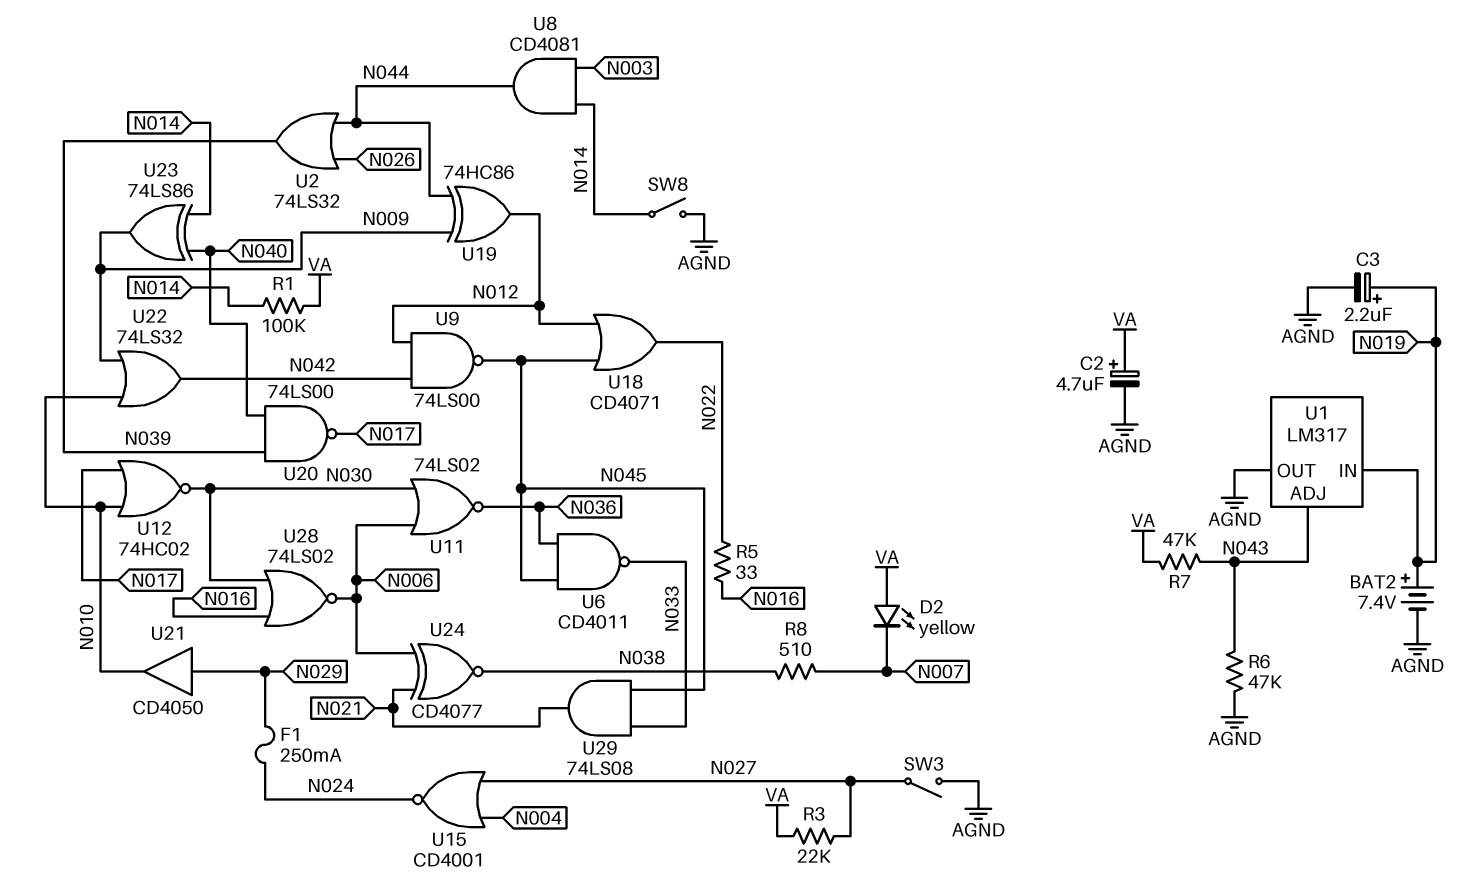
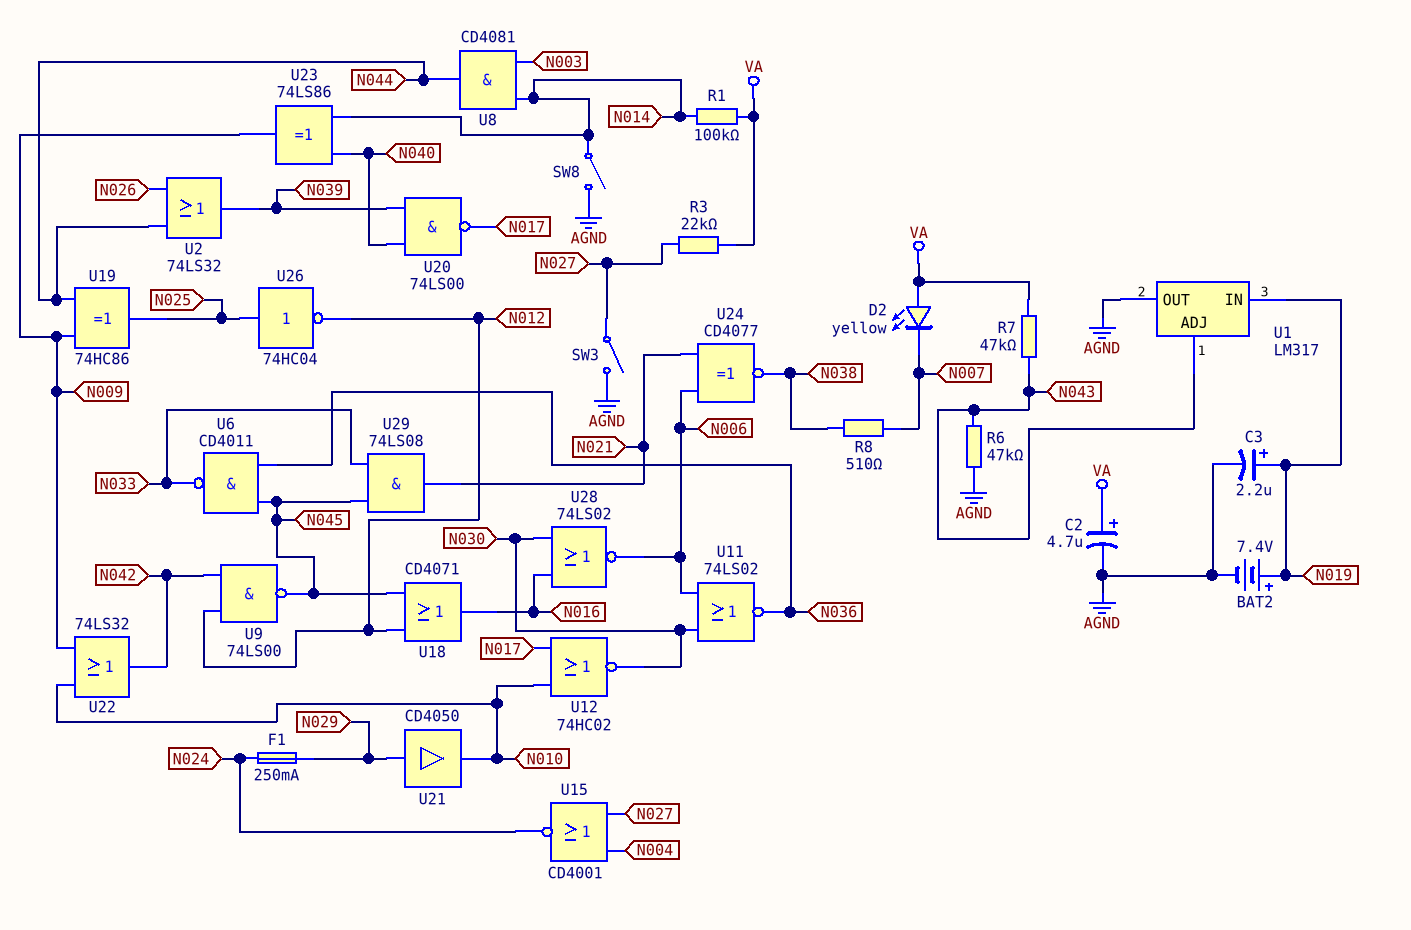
R5: 33 (N016, N022) -> none
U18: OR CD4071 (in N012, in N045, out N022) -> OR CD4071 (in N012, in N045, out N016)
U19: XOR 74HC86 (in N009, in N044, out N012) -> XOR 74HC86 (in N009, in N044, out N025)
U26: none -> NOT 74HC04 (in N025, out N012)

